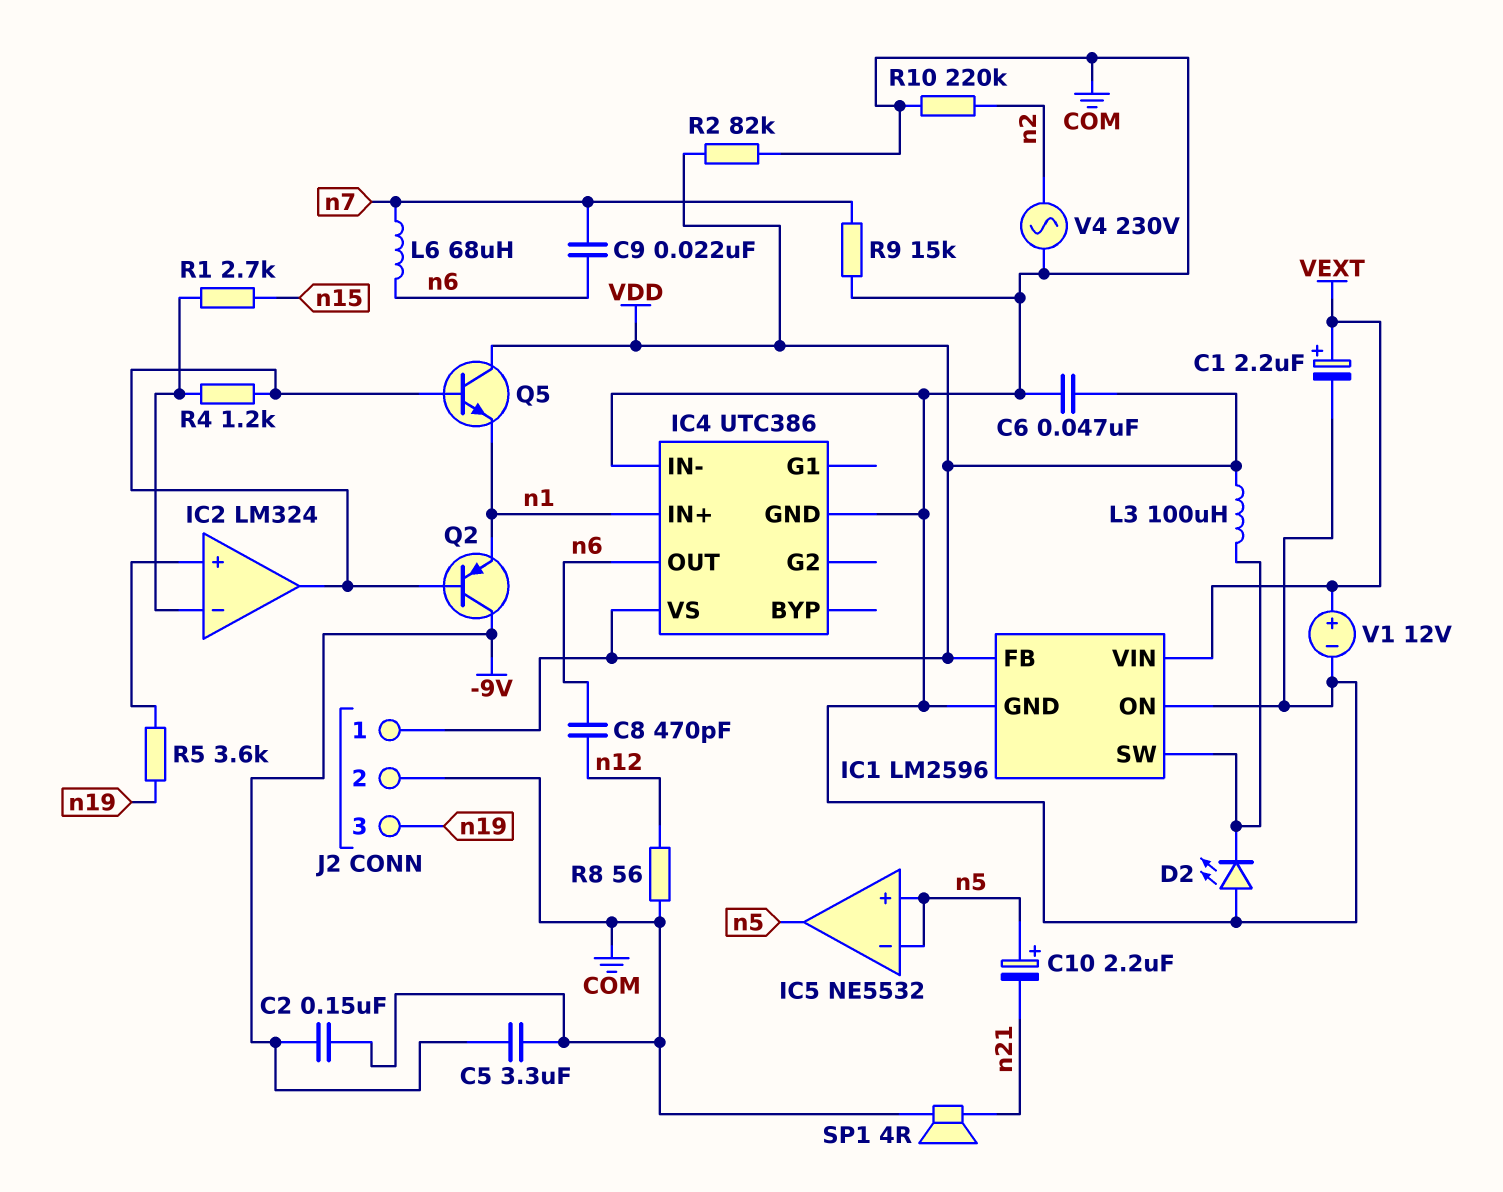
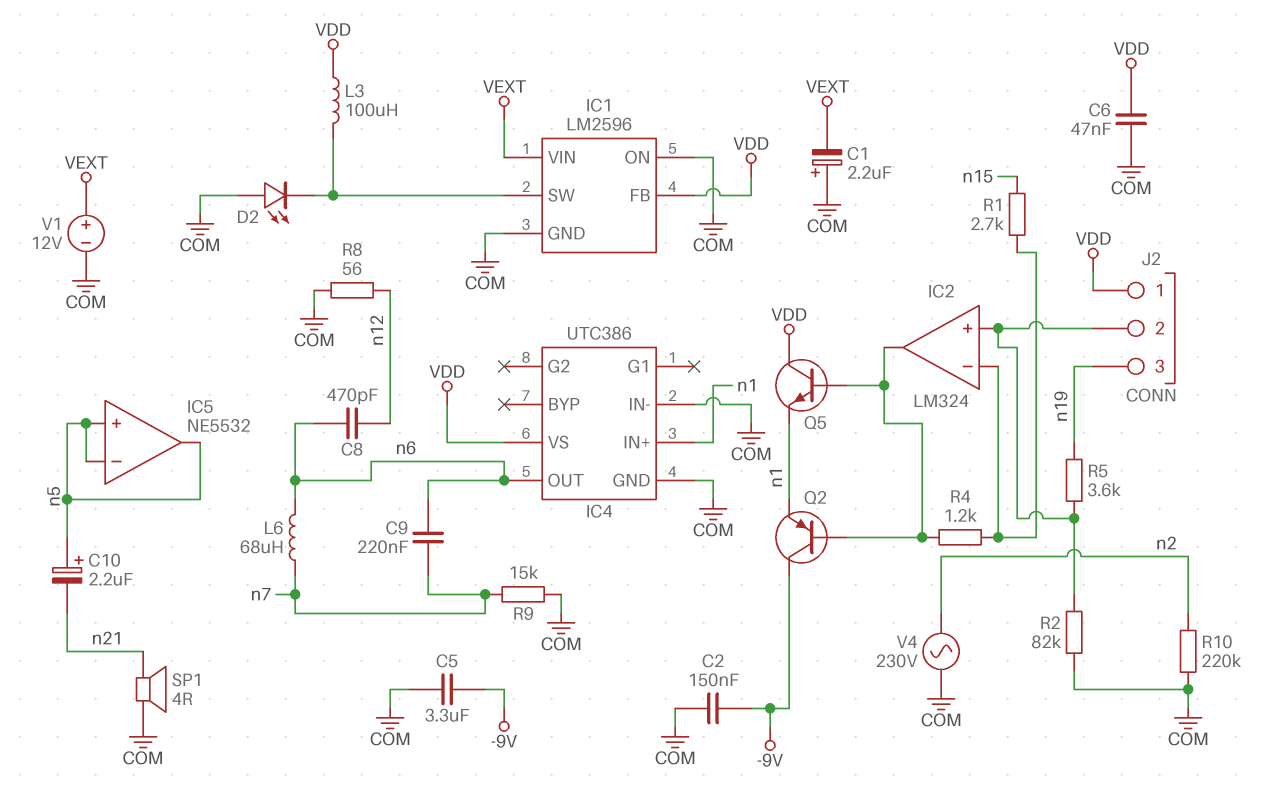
C1: 2.2uF (plus VEXT, minus COM) -> 2.2uF (plus COM, minus VEXT)
C9: 22nF (n6, n7) -> 220nF (n6, n7)
J2 pin 2: COM -> IC2/in+
R2: 82k (COM, VDD) -> 82k (COM, IC2/in+)

